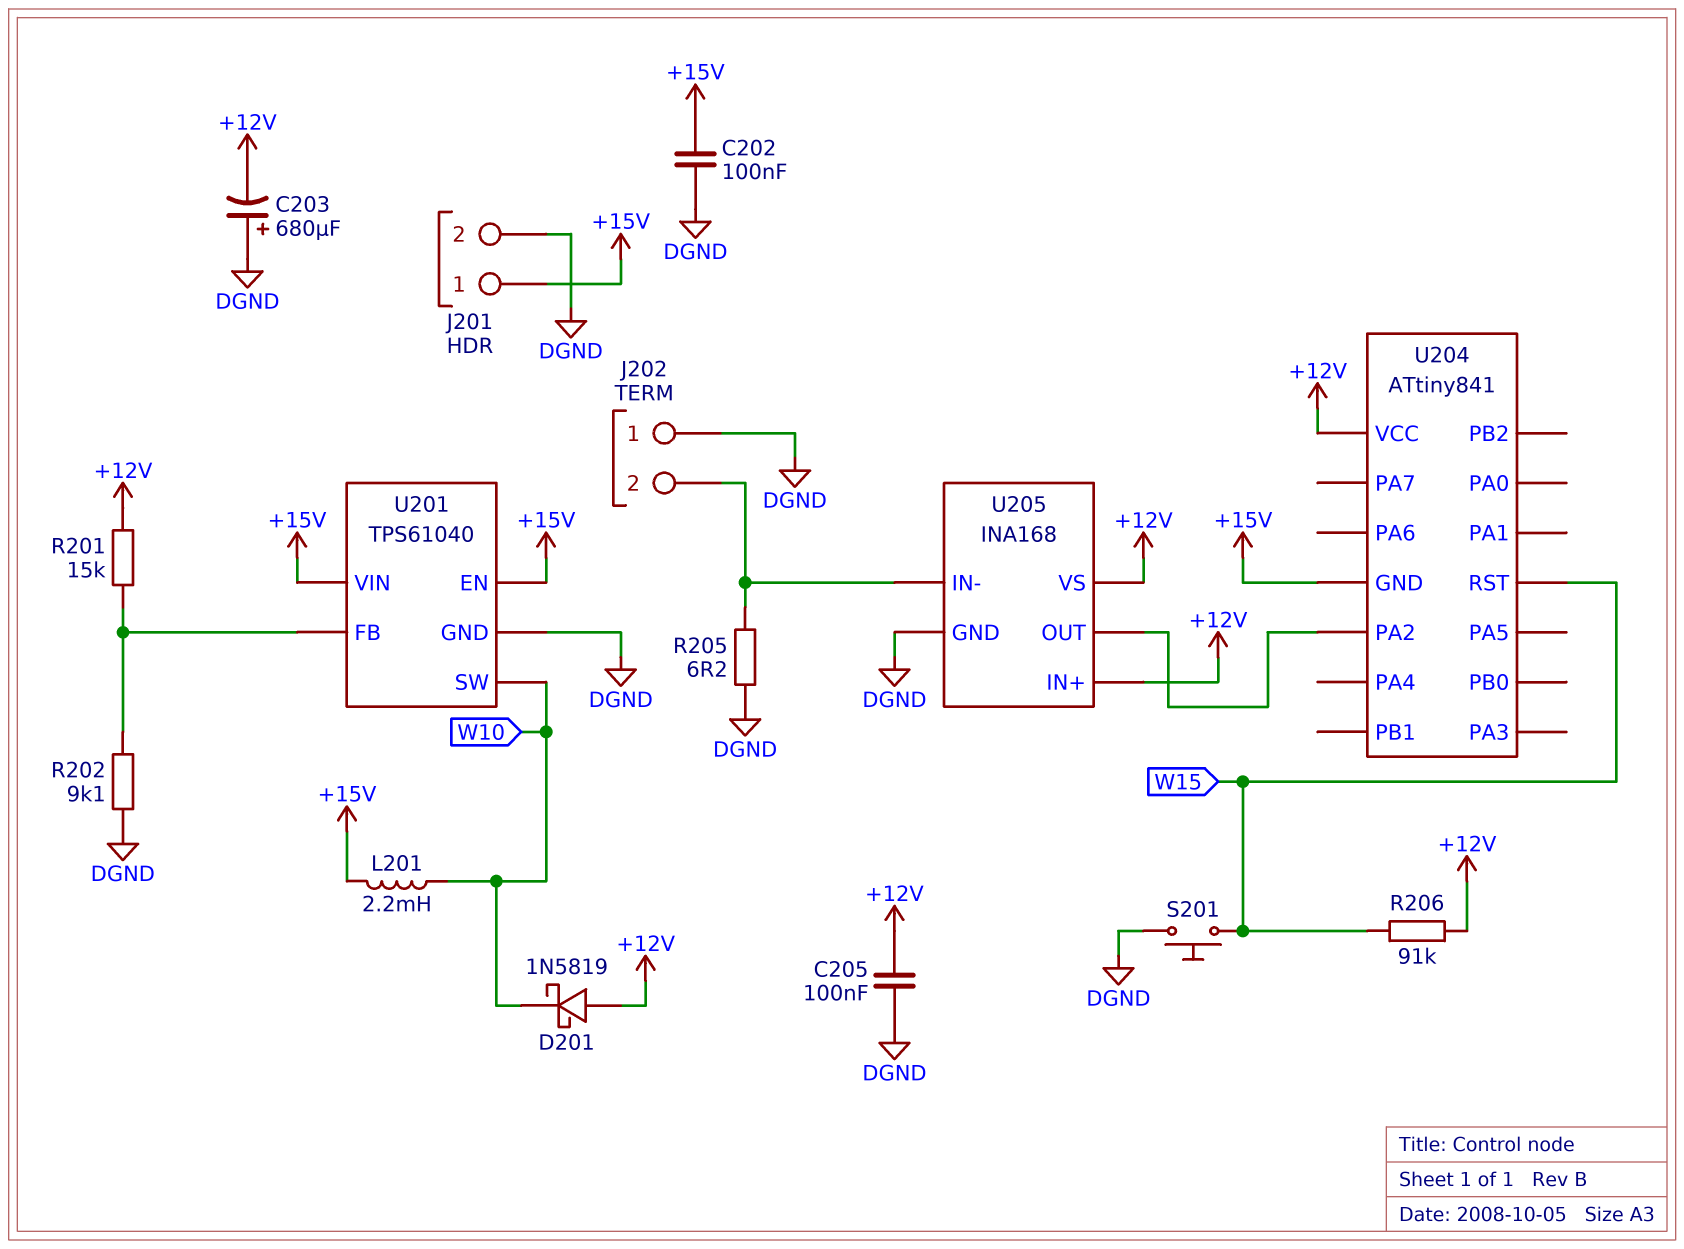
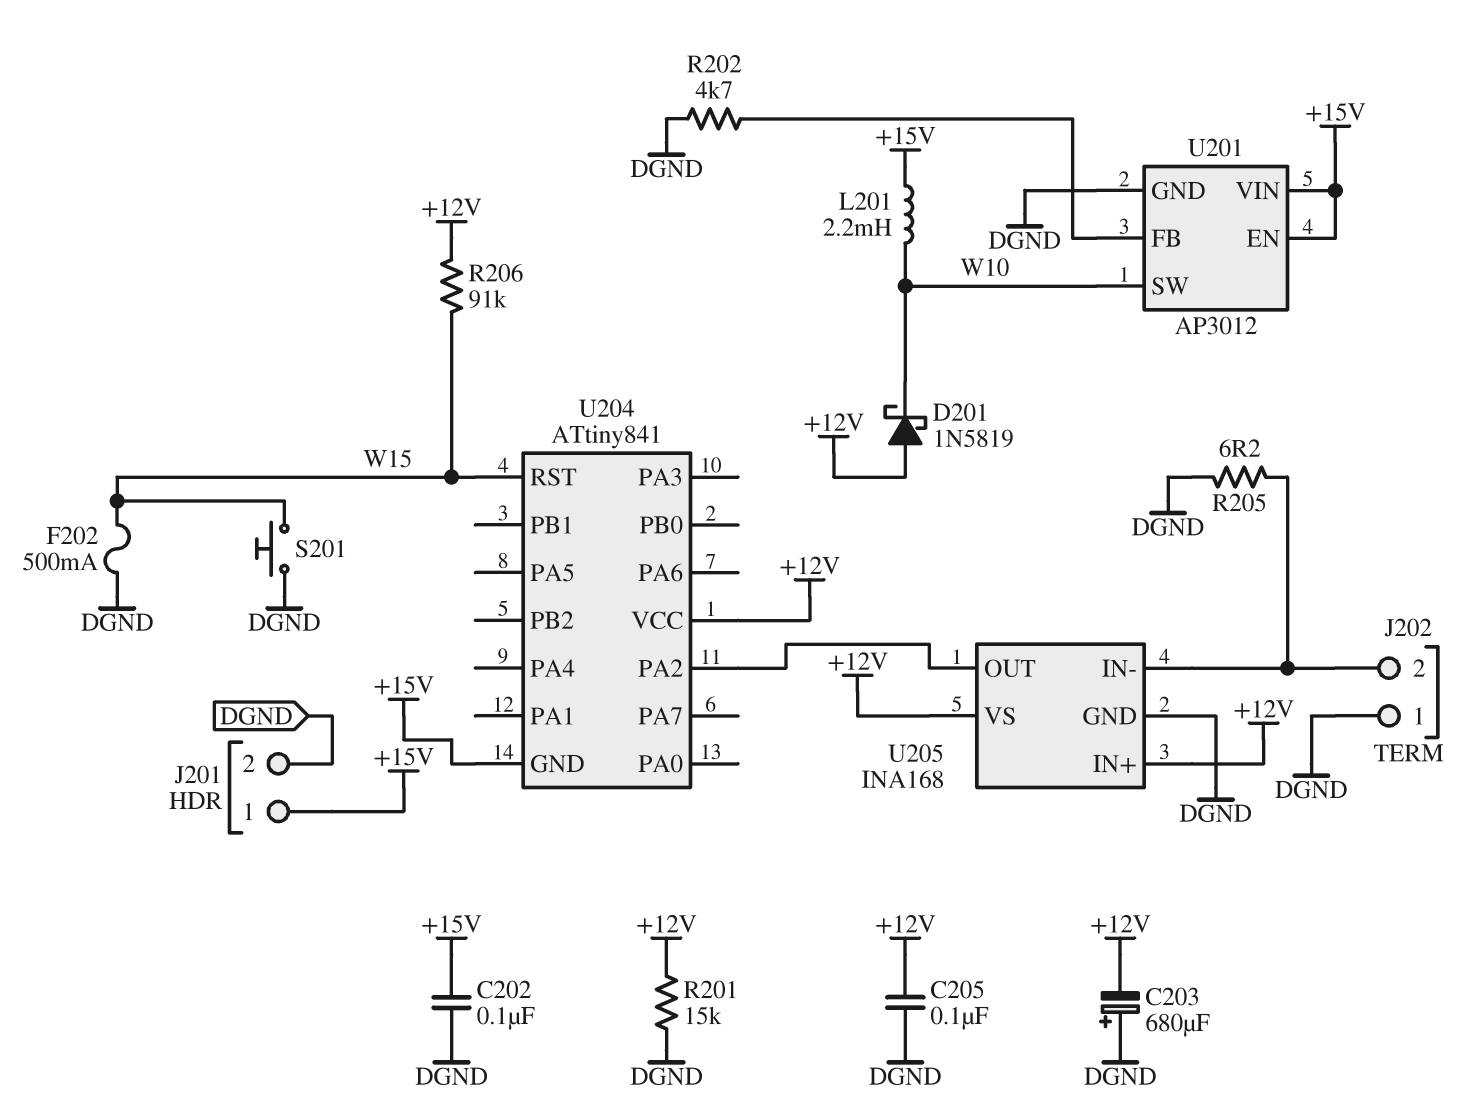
F202: none -> 500mA (DGND, W15)
R201: 15k (+12V, U201/FB) -> 15k (+12V, DGND)
R202: 9.1k (DGND, U201/FB) -> 4.7k (DGND, U201/FB)
U201: TPS61040 -> AP3012

